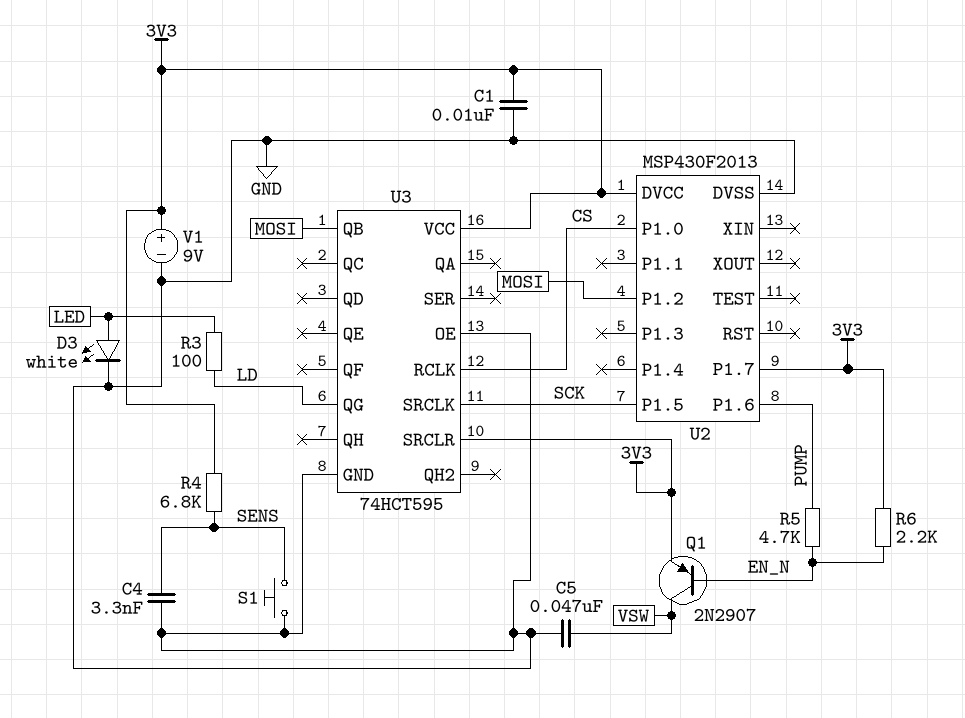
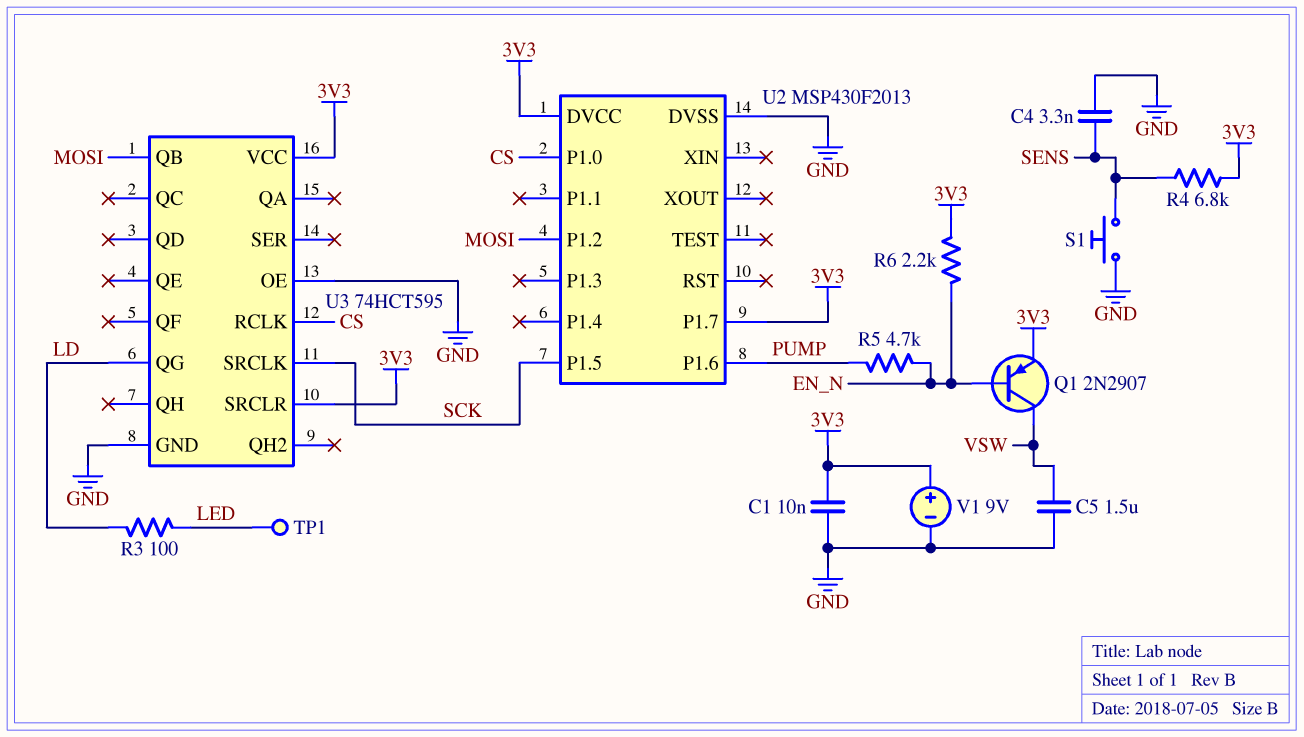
C5: 47nF (GND, VSW) -> 1.5uF (GND, VSW)
D3: LED white (A LED, K GND) -> none
TP1: none -> test point (LED)

